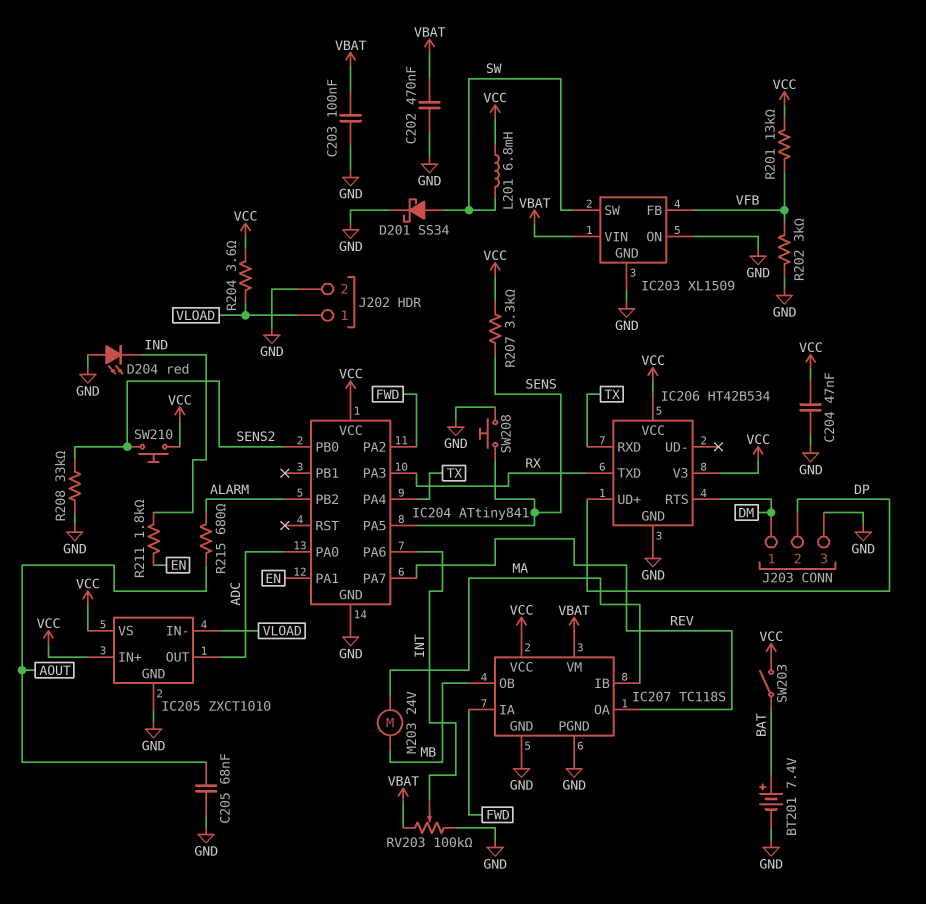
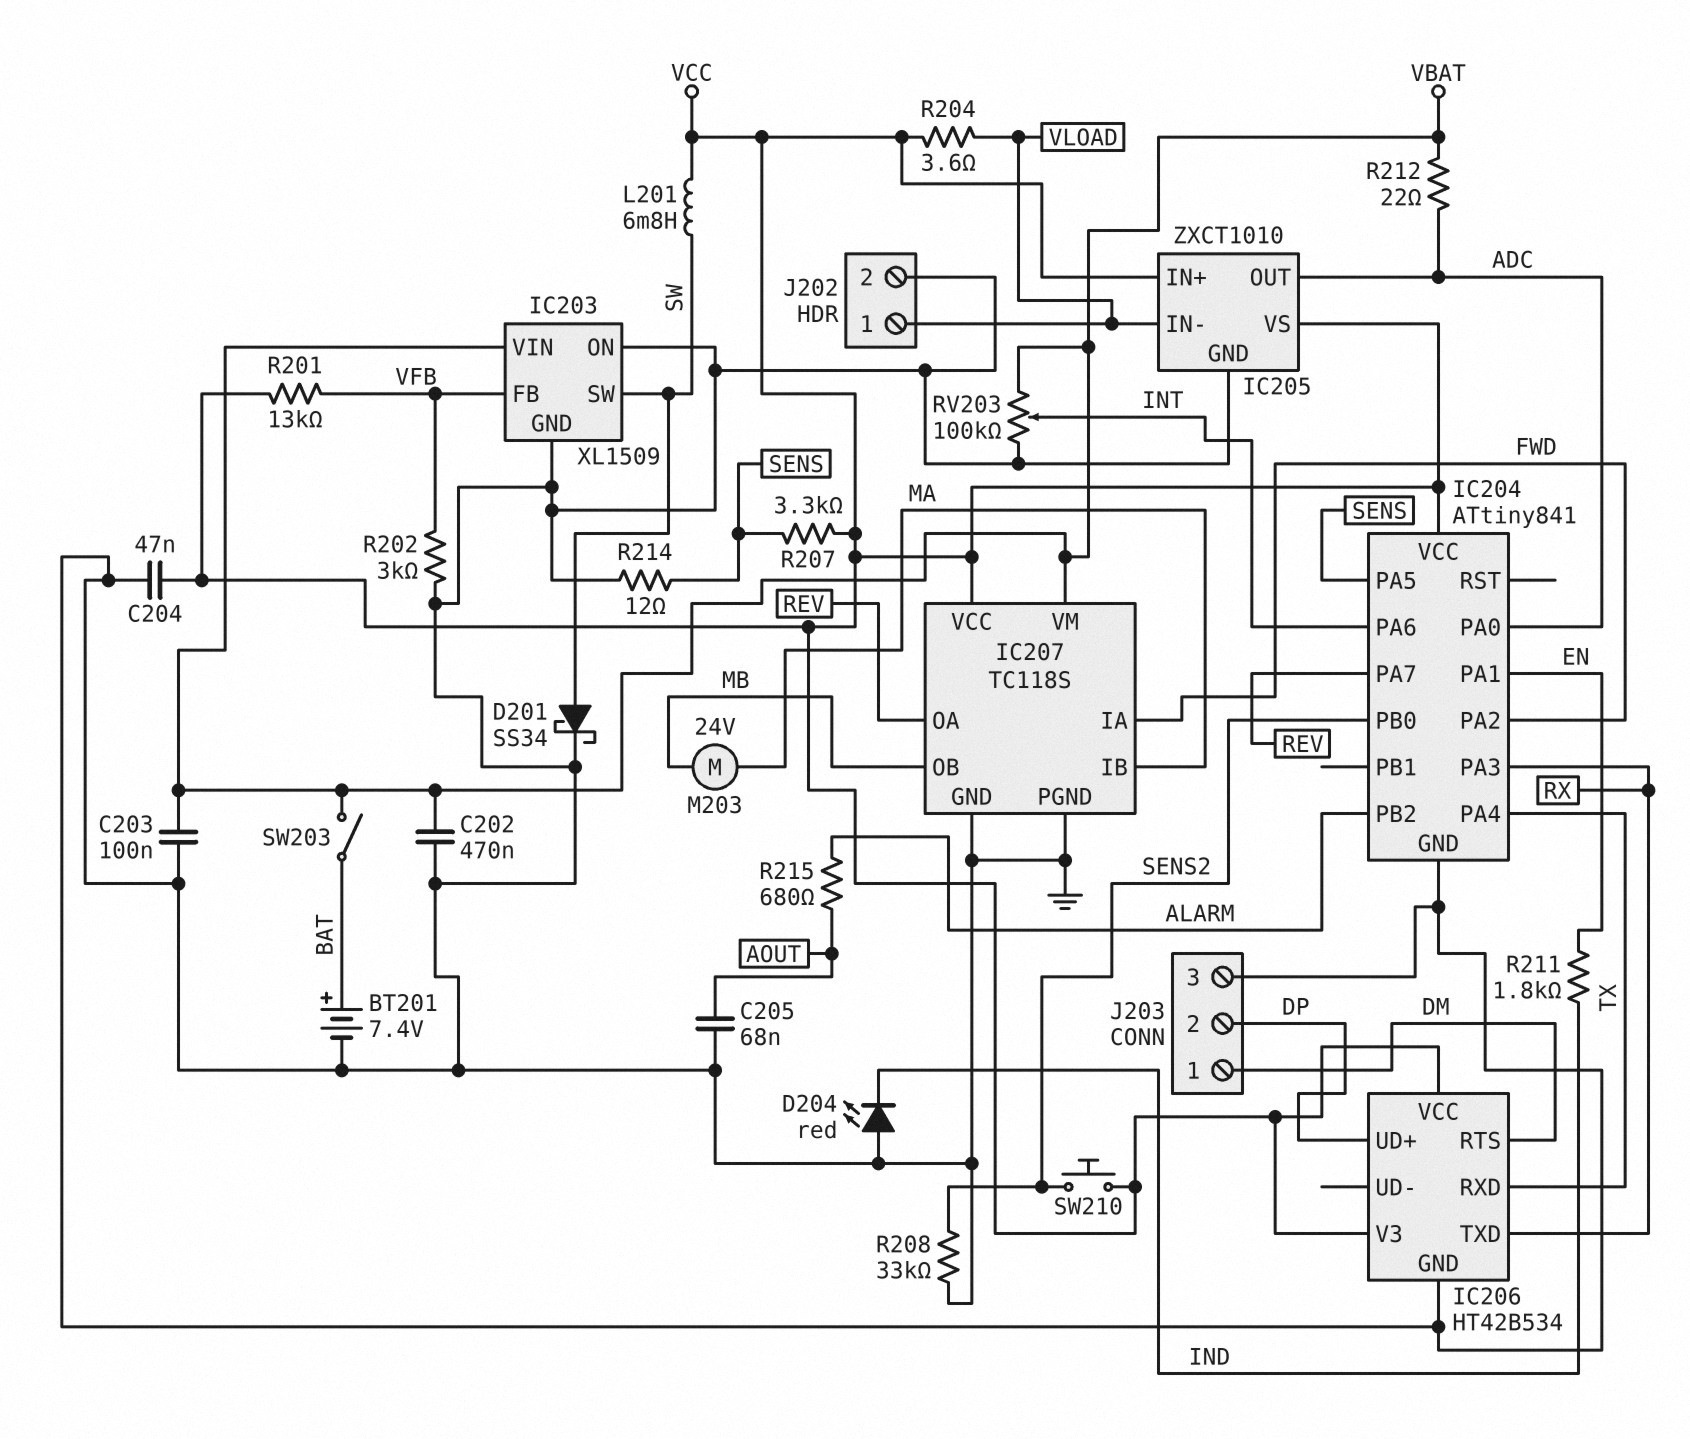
R212: none -> 22 (ADC, VBAT)
R214: none -> 12 (GND, SENS)
SW203: switch (BAT, VCC) -> switch (BAT, VBAT)
SW208: button (GND, SENS) -> none

